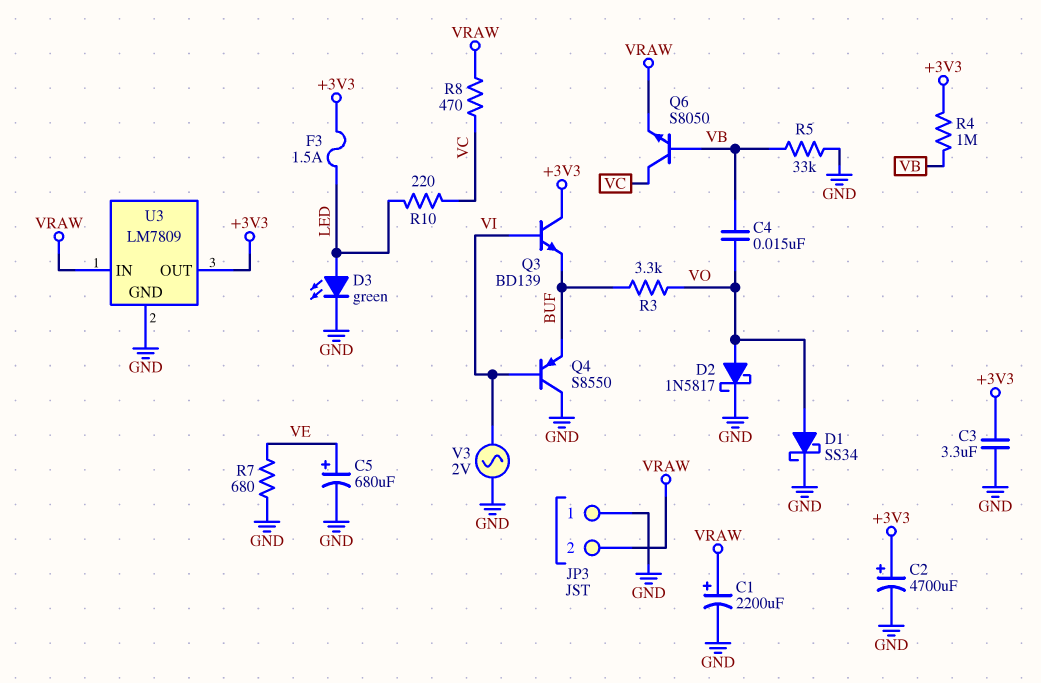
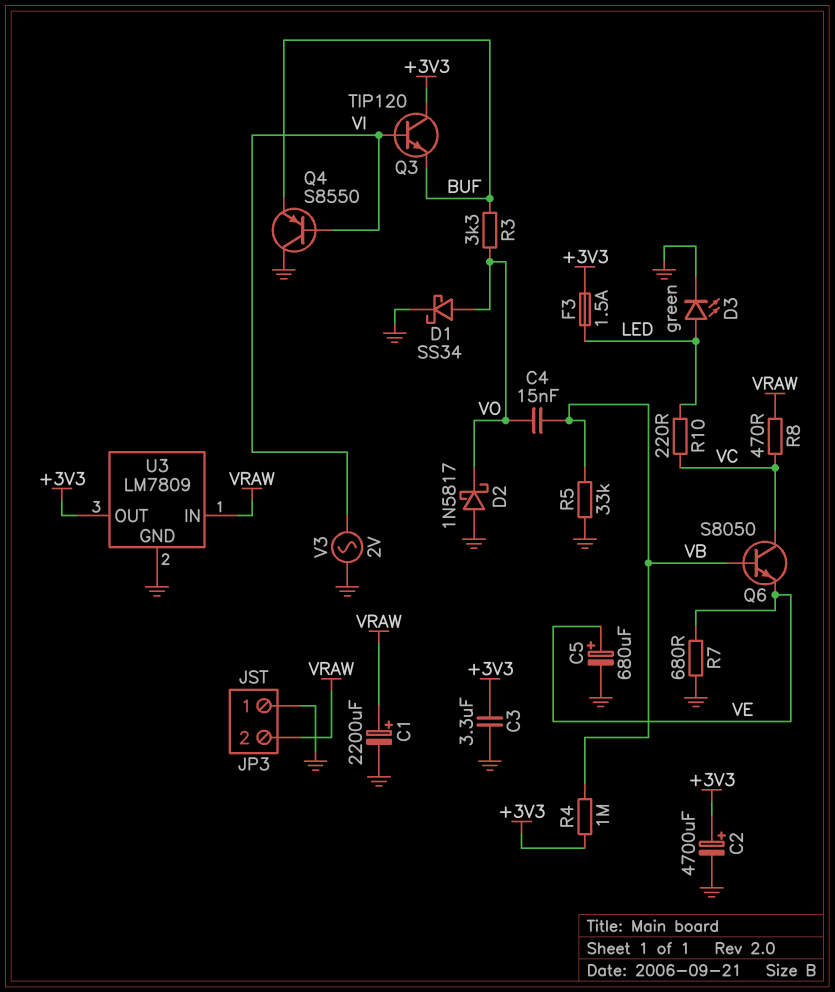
D2: schottky 1N5817 (A VO, K GND) -> schottky 1N5817 (A GND, K VO)
Q3: NPN BD139 (B VI, C +3V3, E BUF) -> NPN TIP120 (B VI, C +3V3, E BUF)
Q6: NPN S8050 (B VB, C VC, E VRAW) -> NPN S8050 (B VB, C VC, E VE)

